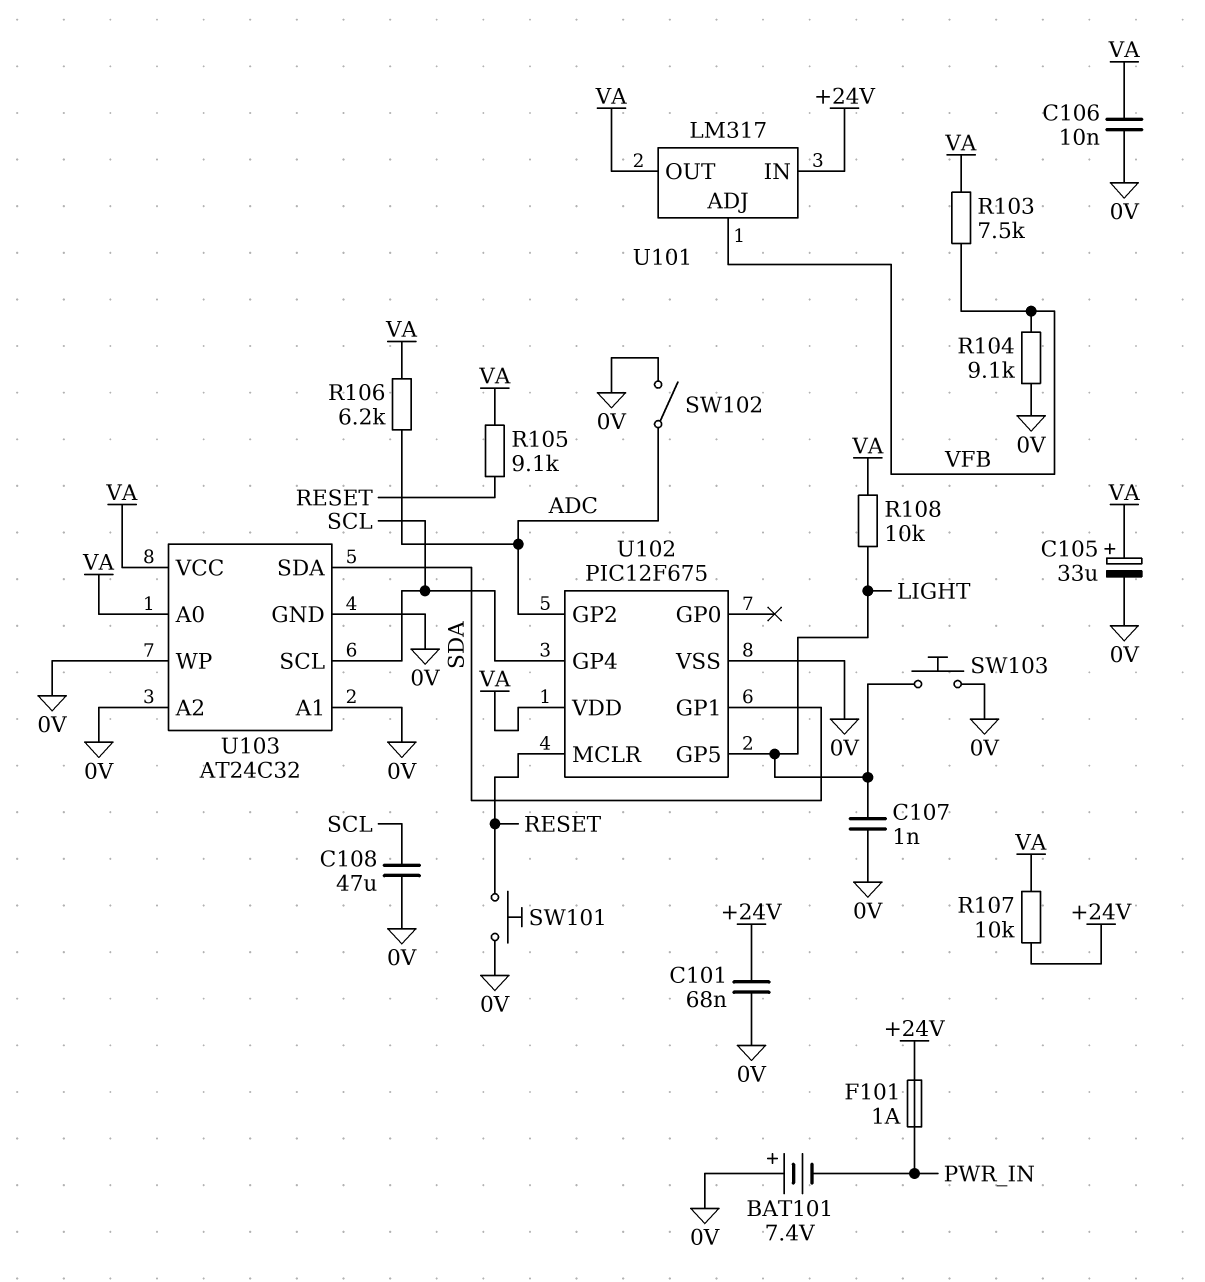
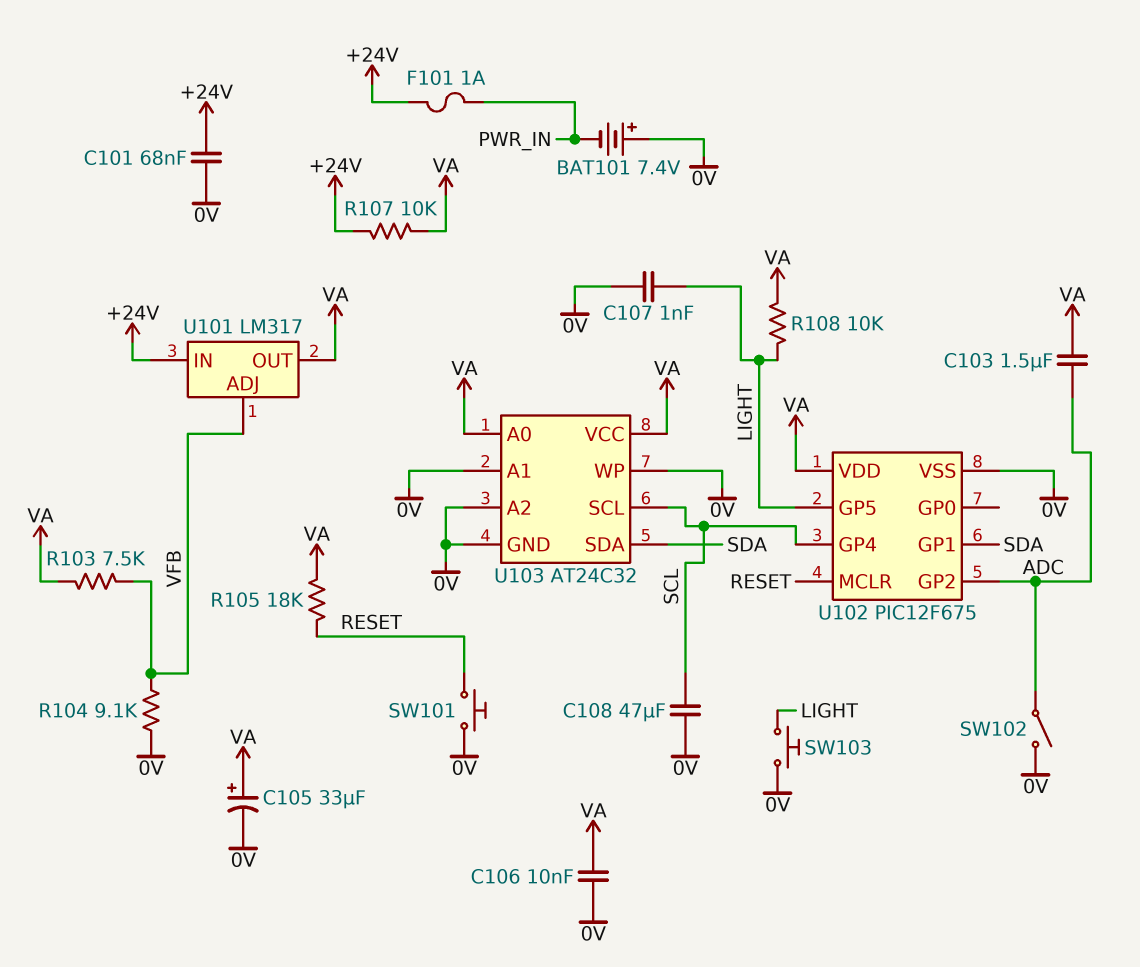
C103: none -> 1.5uF (ADC, VA)
R105: 9.1k (RESET, VA) -> 18k (RESET, VA)
R106: 6.2k (ADC, VA) -> none

